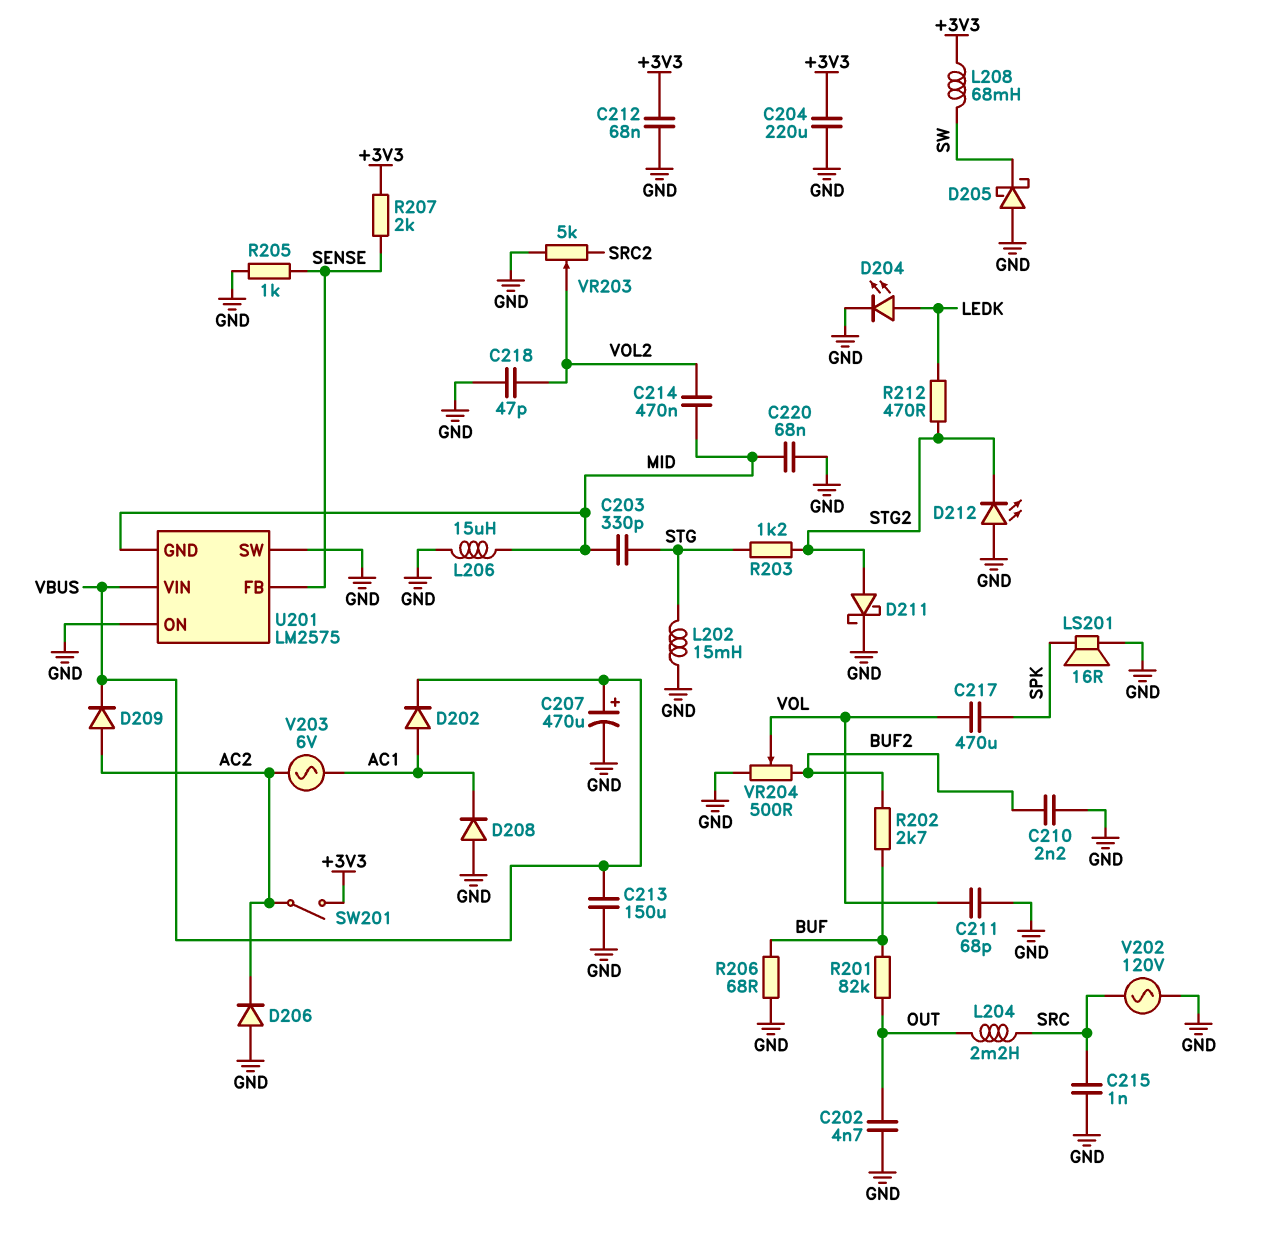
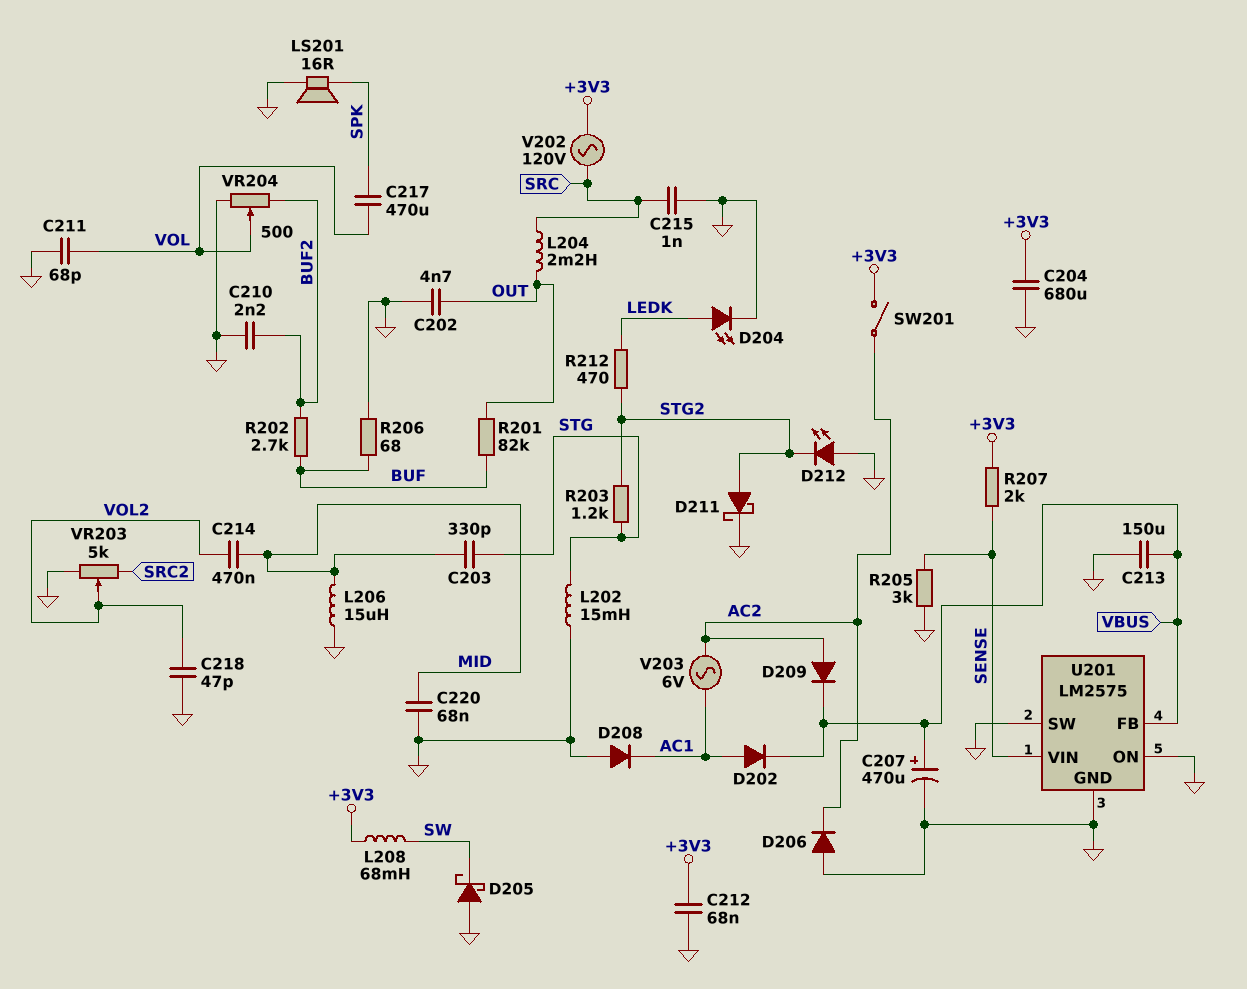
C204: 220uF (+3V3, GND) -> 680uF (+3V3, GND)
R205: 1k (GND, SENSE) -> 3k (GND, SENSE)
U201 pin FB: SENSE -> VBUS
U201 pin GND: MID -> GND
U201 pin VIN: VBUS -> SENSE
V202: AC 120V (GND, SRC) -> AC 120V (+3V3, SRC)

